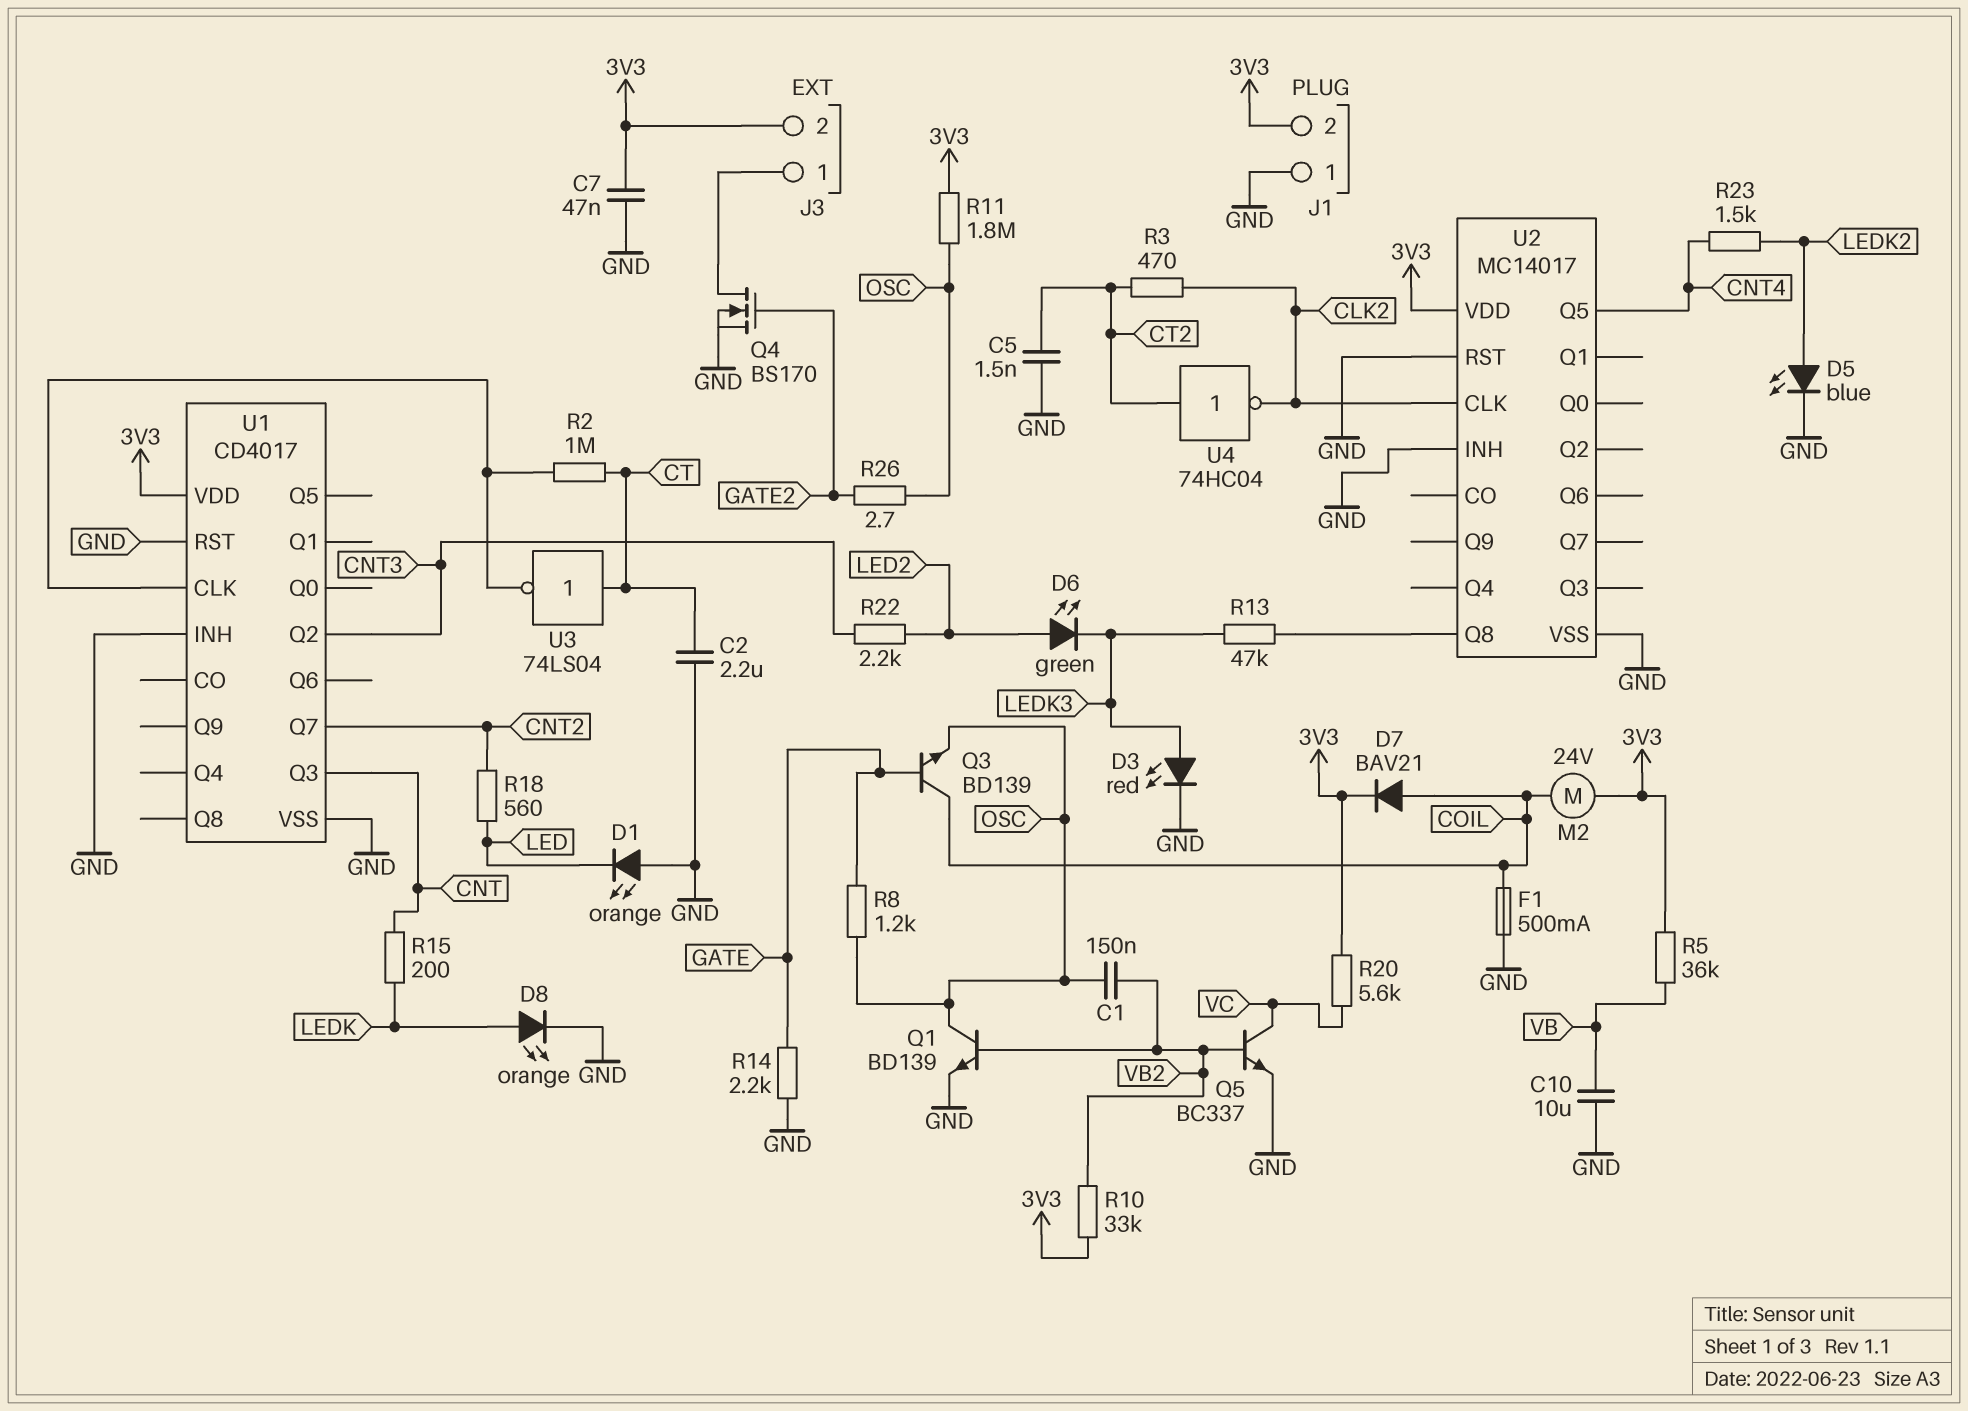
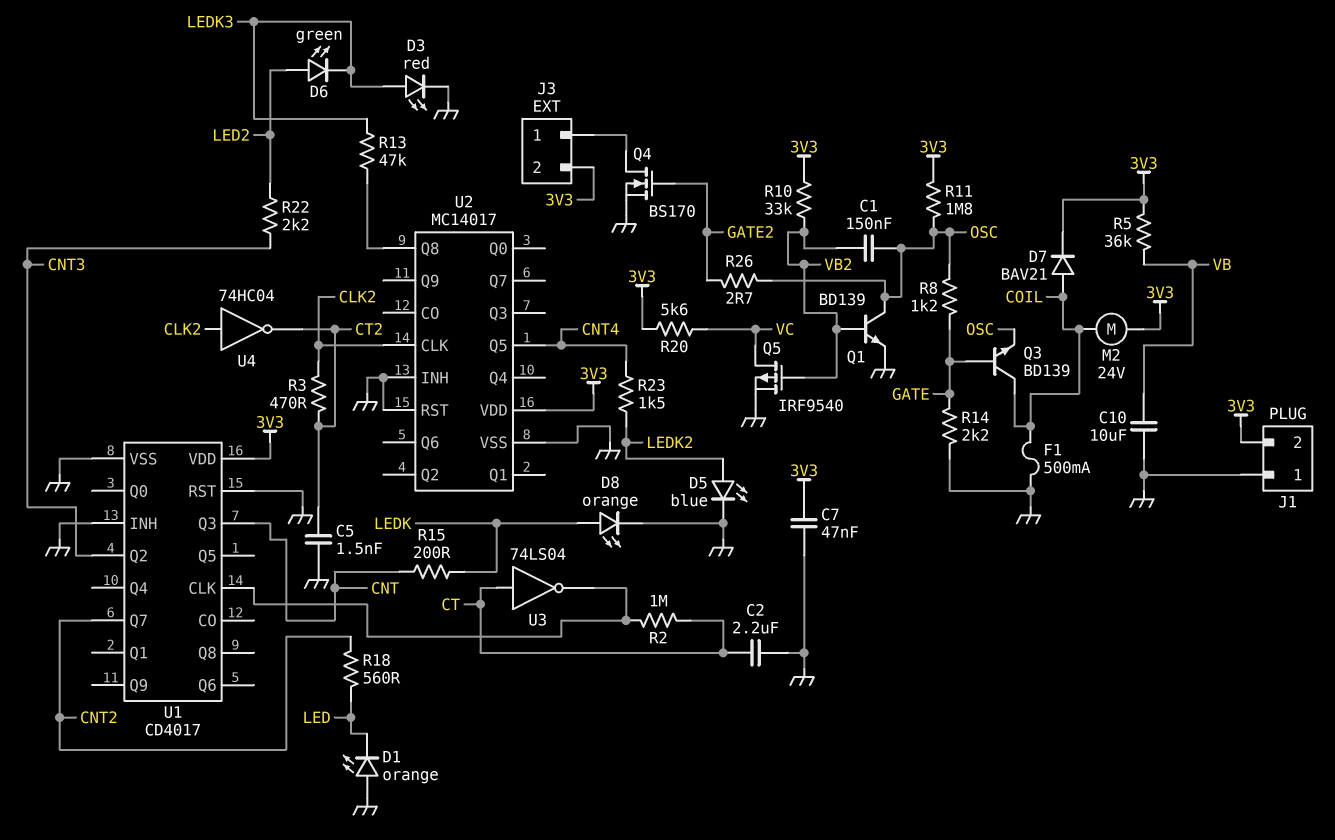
Q5: NPN BC337 (B VB2, C VC, E GND) -> PMOS IRF9540 (G VB2, D VC, S GND)
U4: NOT 74HC04 (in CT2, out CLK2) -> NOT 74HC04 (in CLK2, out CT2)

